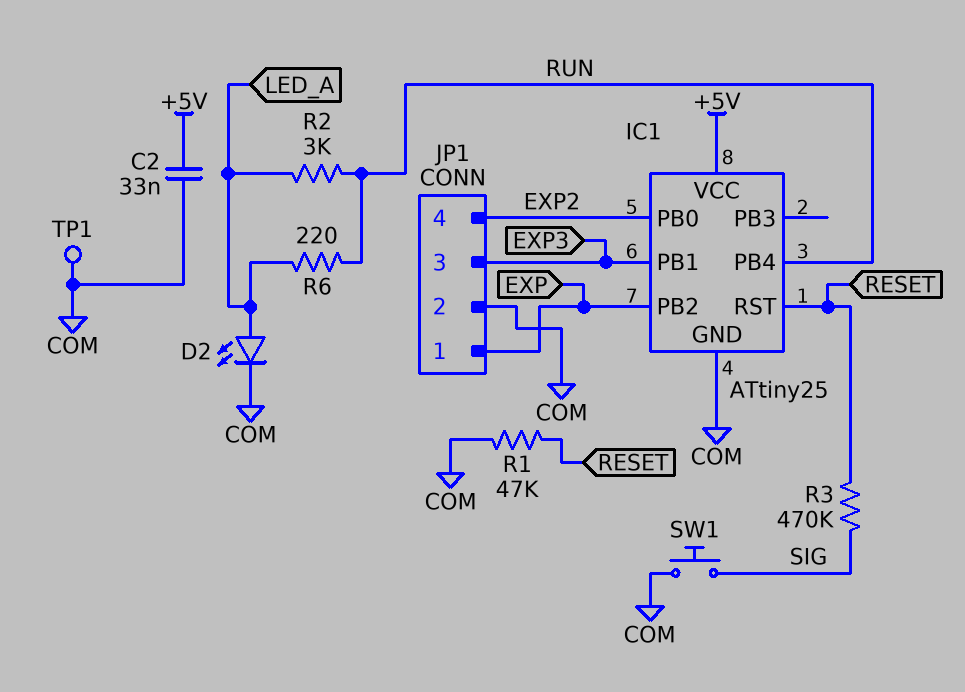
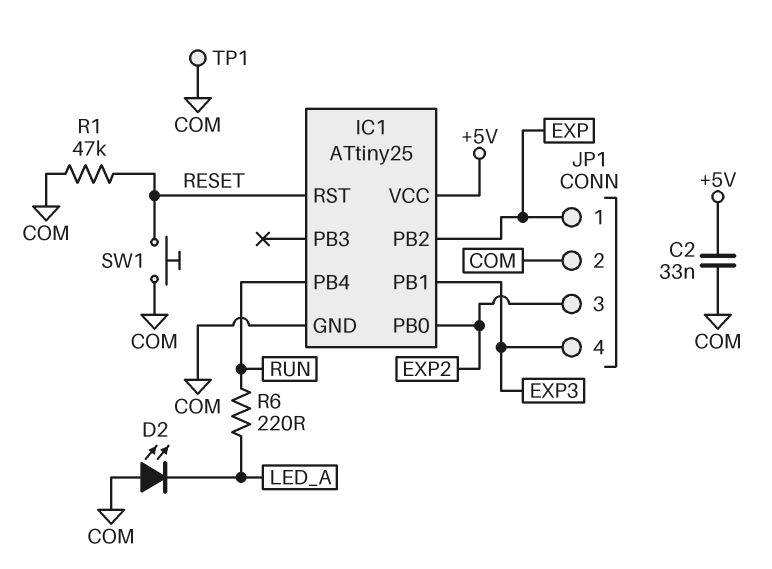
D2: LED (A LED_A, K COM) -> LED (A COM, K LED_A)
JP1 pin 3: EXP3 -> EXP2
JP1 pin 4: EXP2 -> EXP3
R2: 3k (LED_A, RUN) -> none
R3: 470k (RESET, SIG) -> none
SW1: button (COM, SIG) -> button (COM, RESET)

